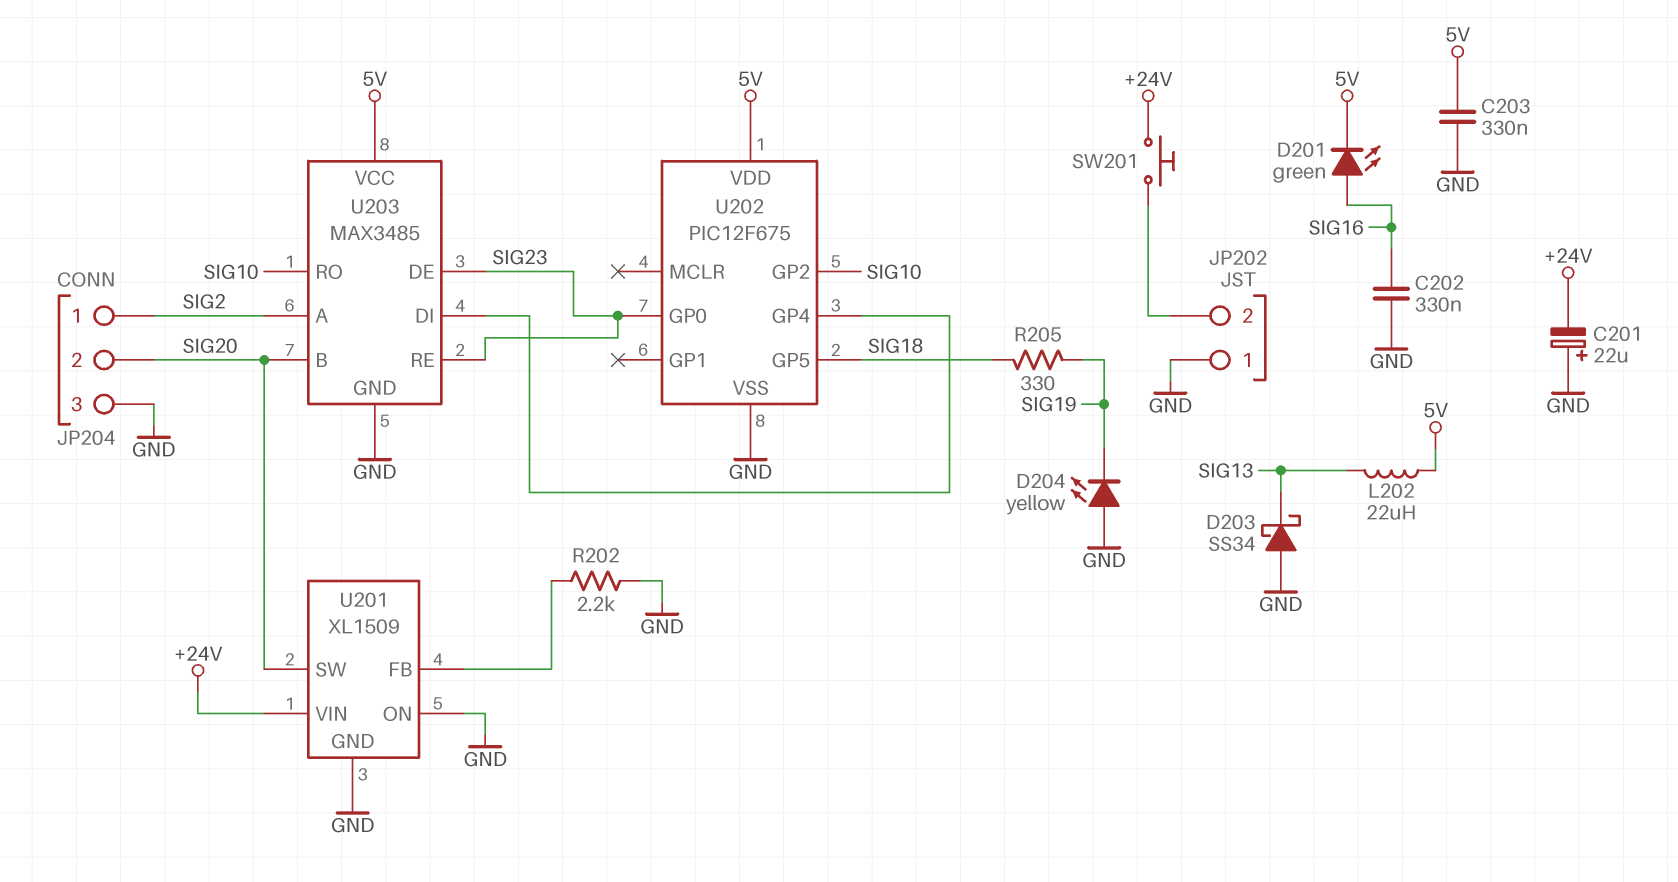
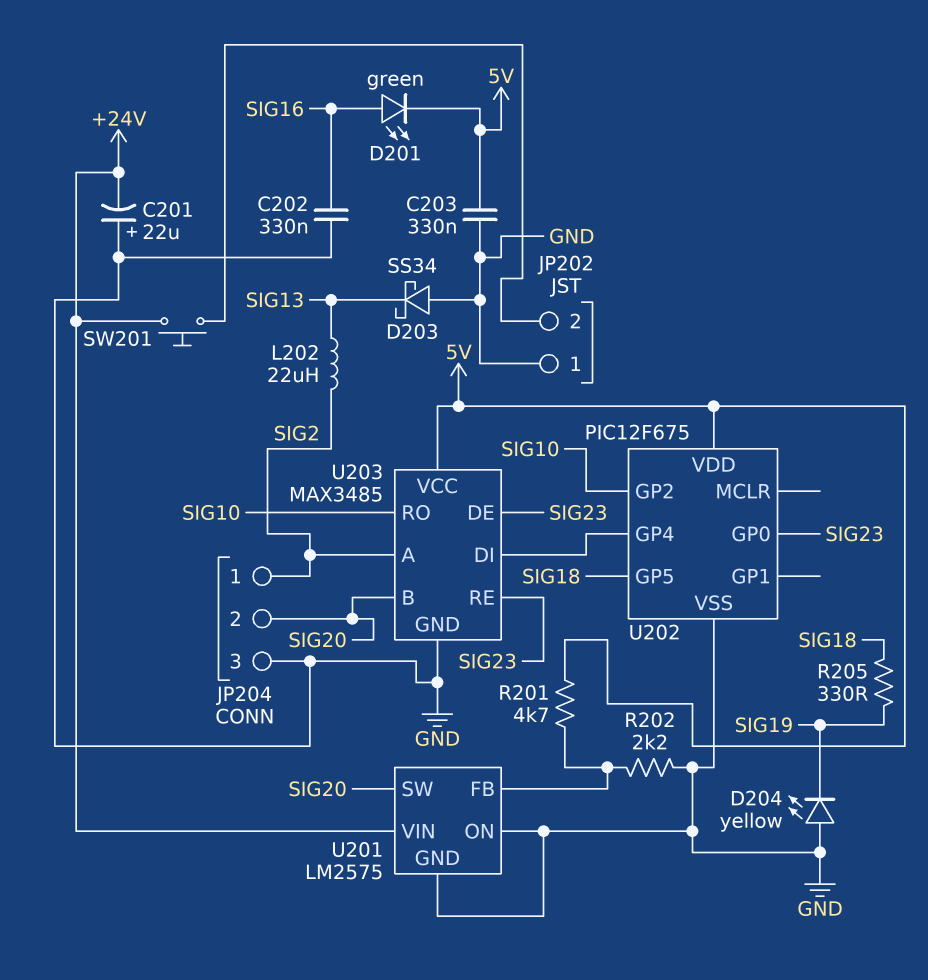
L202: 22uH (5V, SIG13) -> 22uH (SIG2, SIG13)
R201: none -> 4.7k (5V, U201/FB)
U201: XL1509 -> LM2575

